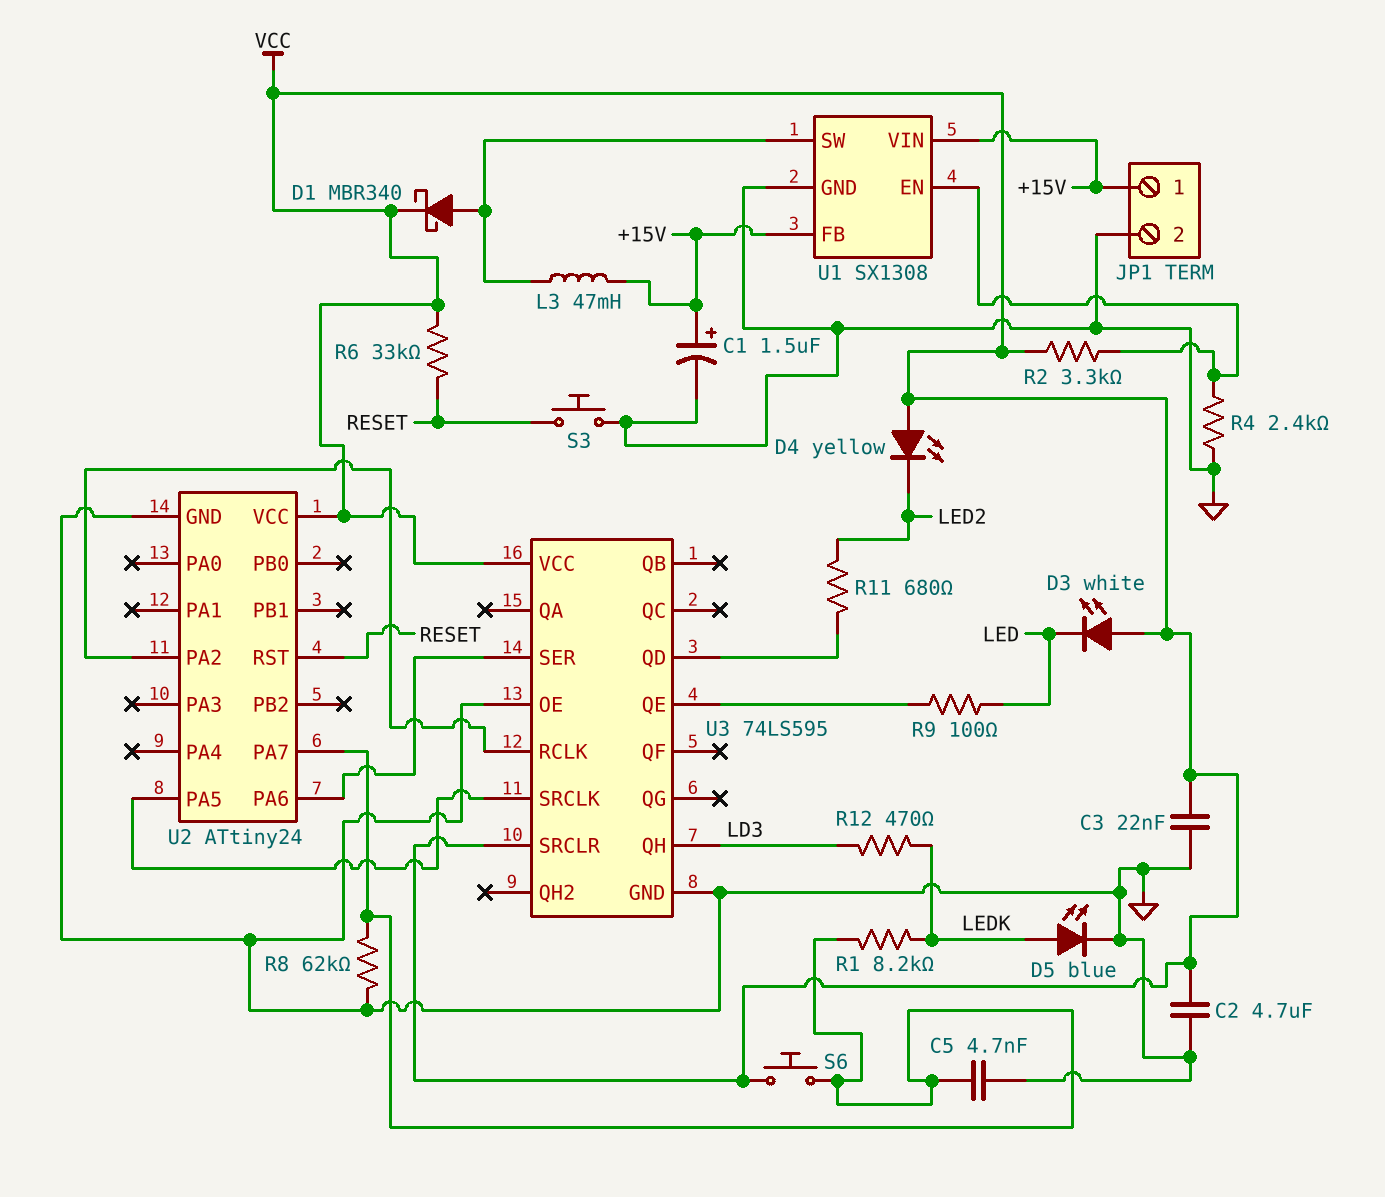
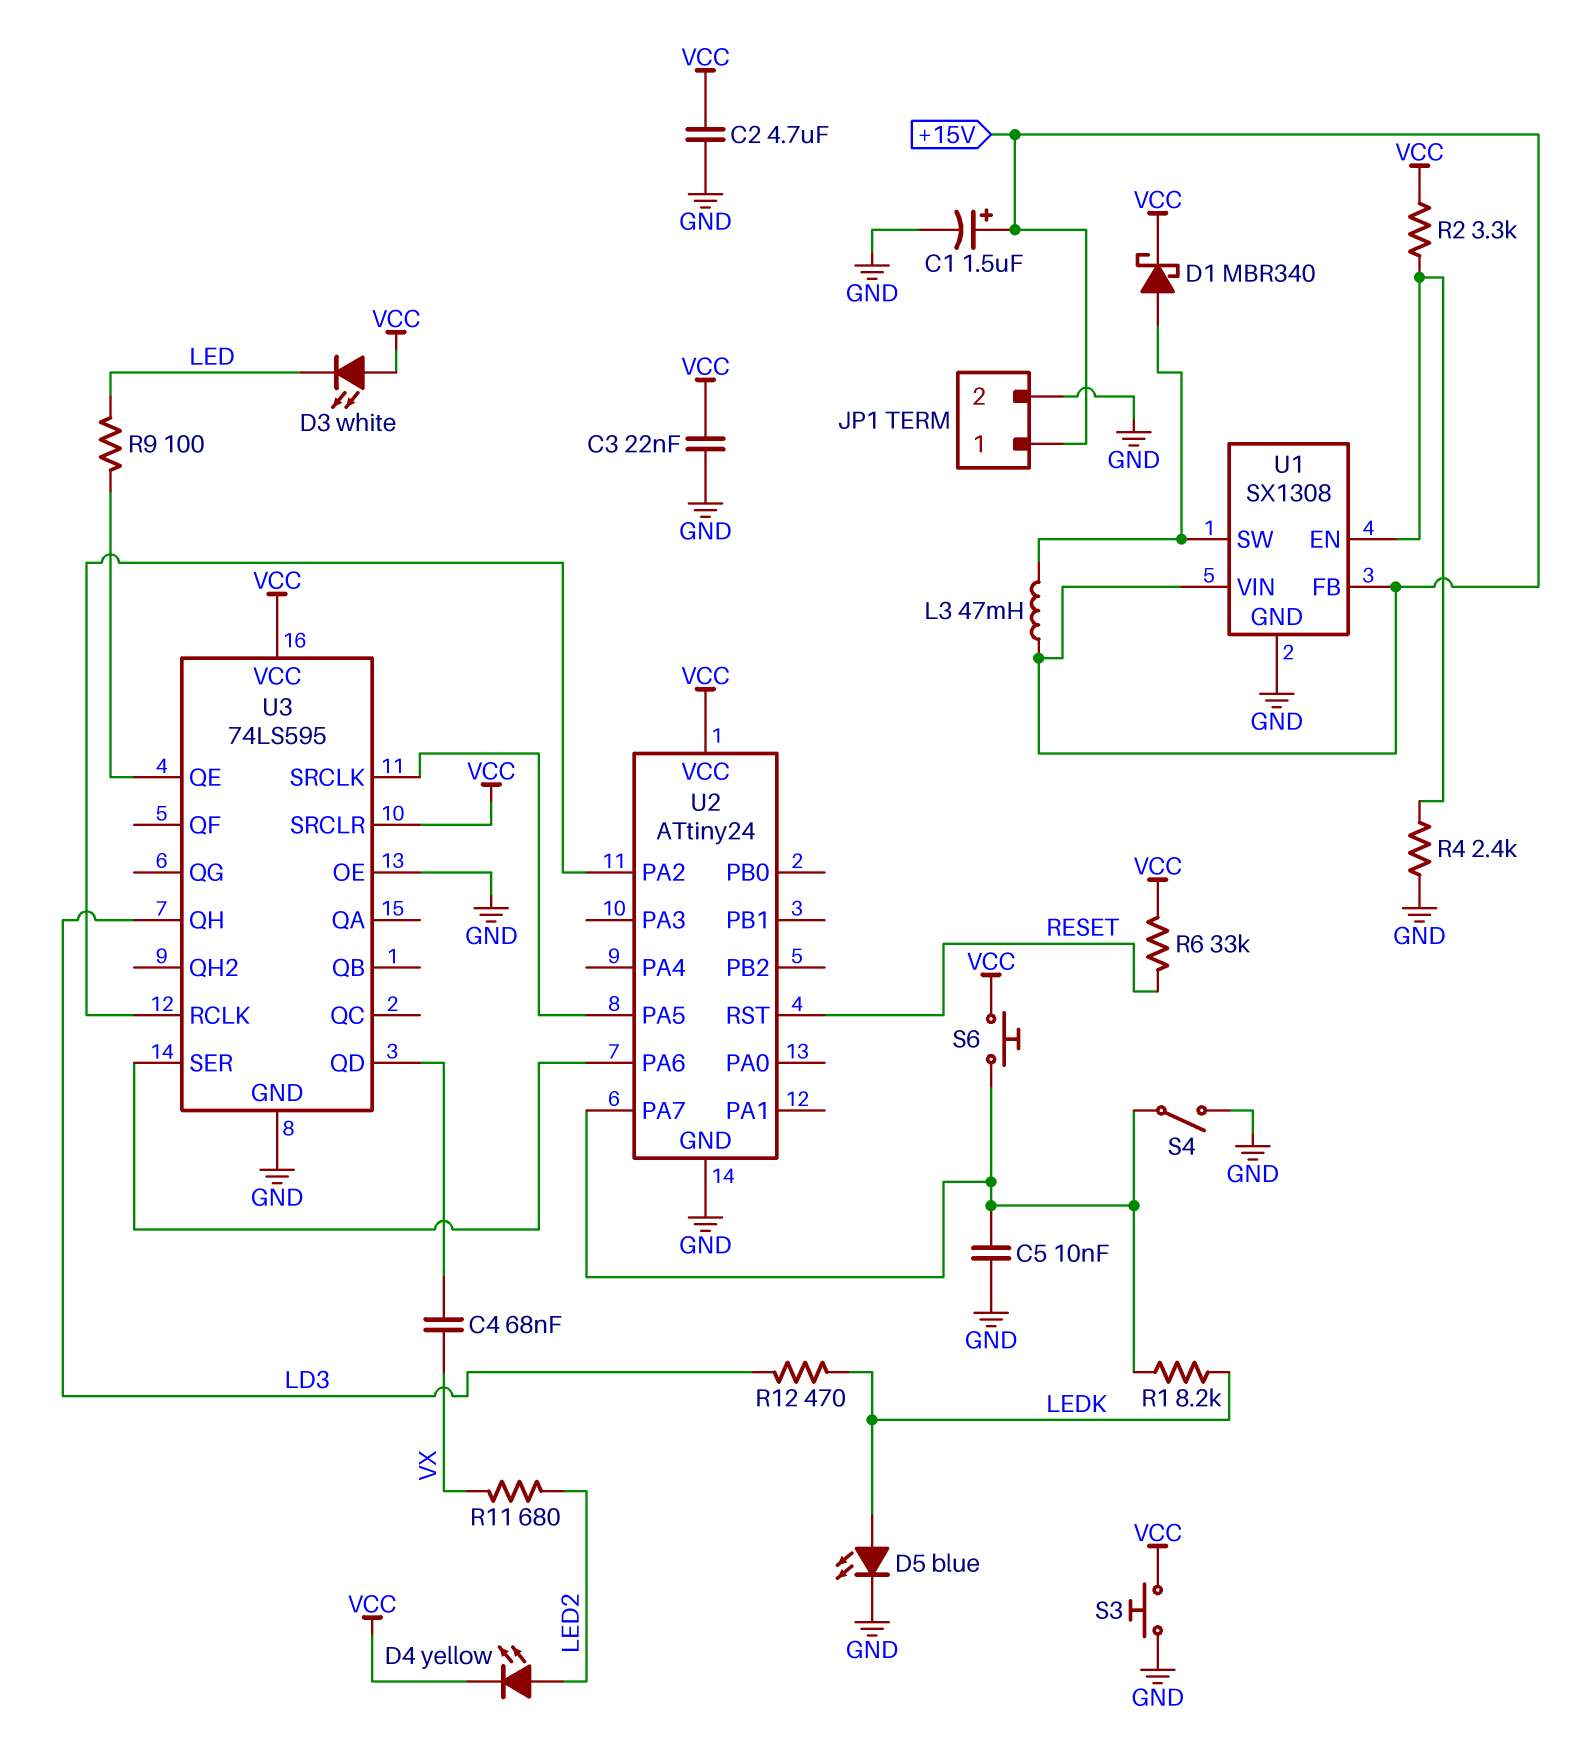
C4: none -> 68nF (U3/QD, VX)
C5: 4.7nF (GND, U2/PA7) -> 10nF (GND, U2/PA7)
D4: LED yellow (A VCC, K LED2) -> LED yellow (A LED2, K VCC)
R8: 62k (GND, U2/PA7) -> none
R11: 680 (LED2, U3/QD) -> 680 (LED2, VX)
S3: button (GND, RESET) -> button (GND, VCC)
S4: none -> switch (GND, U2/PA7)

